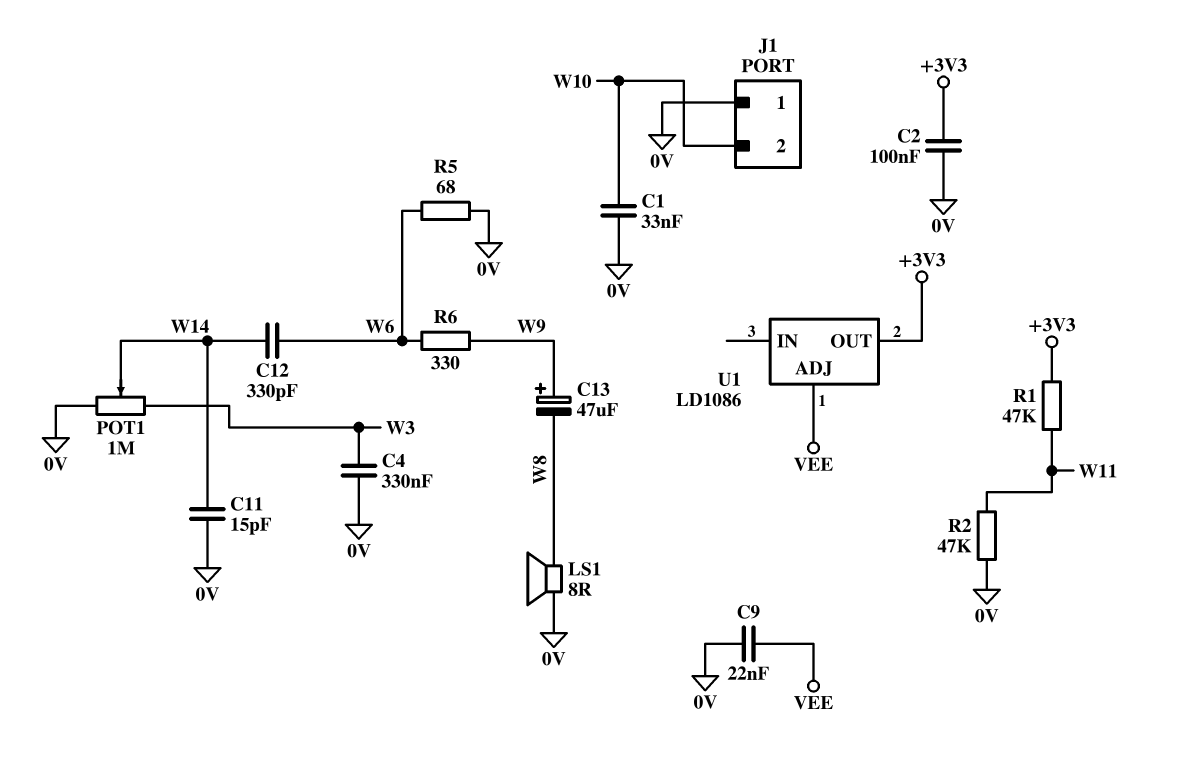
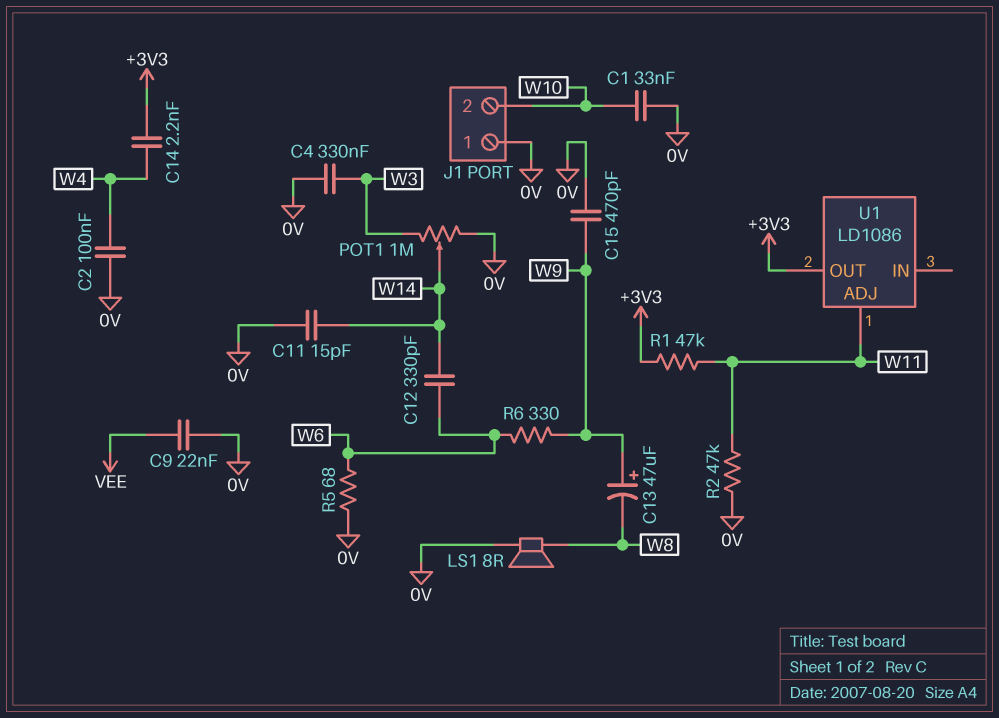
C2: 100nF (+3V3, 0V) -> 100nF (0V, W4)
C14: none -> 2.2nF (+3V3, W4)
C15: none -> 470pF (0V, W9)
U1 pin ADJ: VEE -> W11

